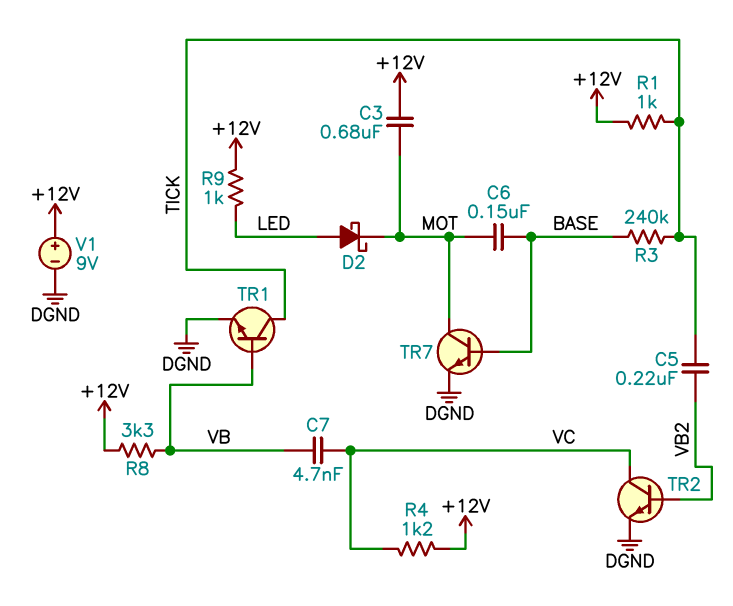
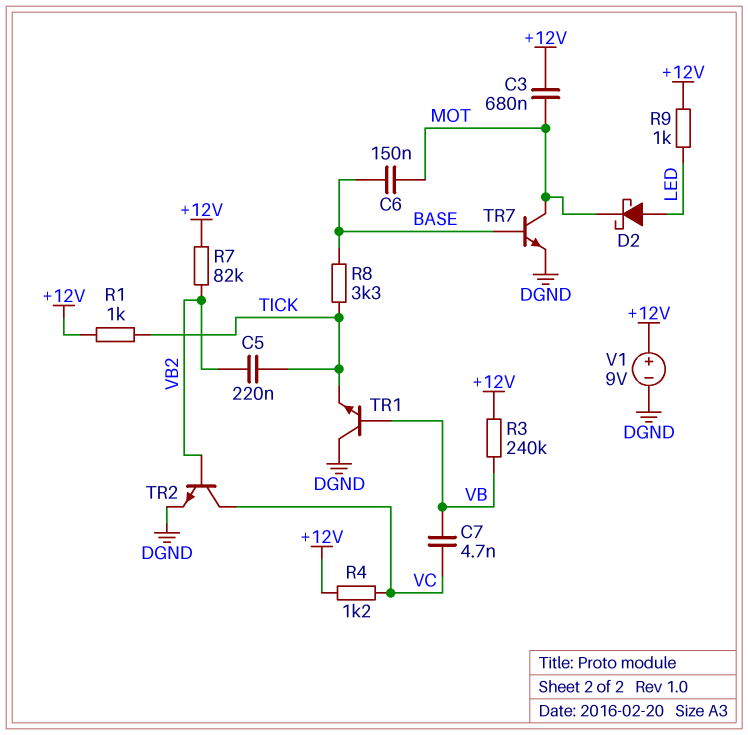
R3: 240k (BASE, TICK) -> 240k (+12V, VB)
R7: none -> 82k (+12V, VB2)
R8: 3.3k (+12V, VB) -> 3.3k (BASE, TICK)
TR1: NPN (B VB, C TICK, E DGND) -> NPN (B VB, C DGND, E TICK)

